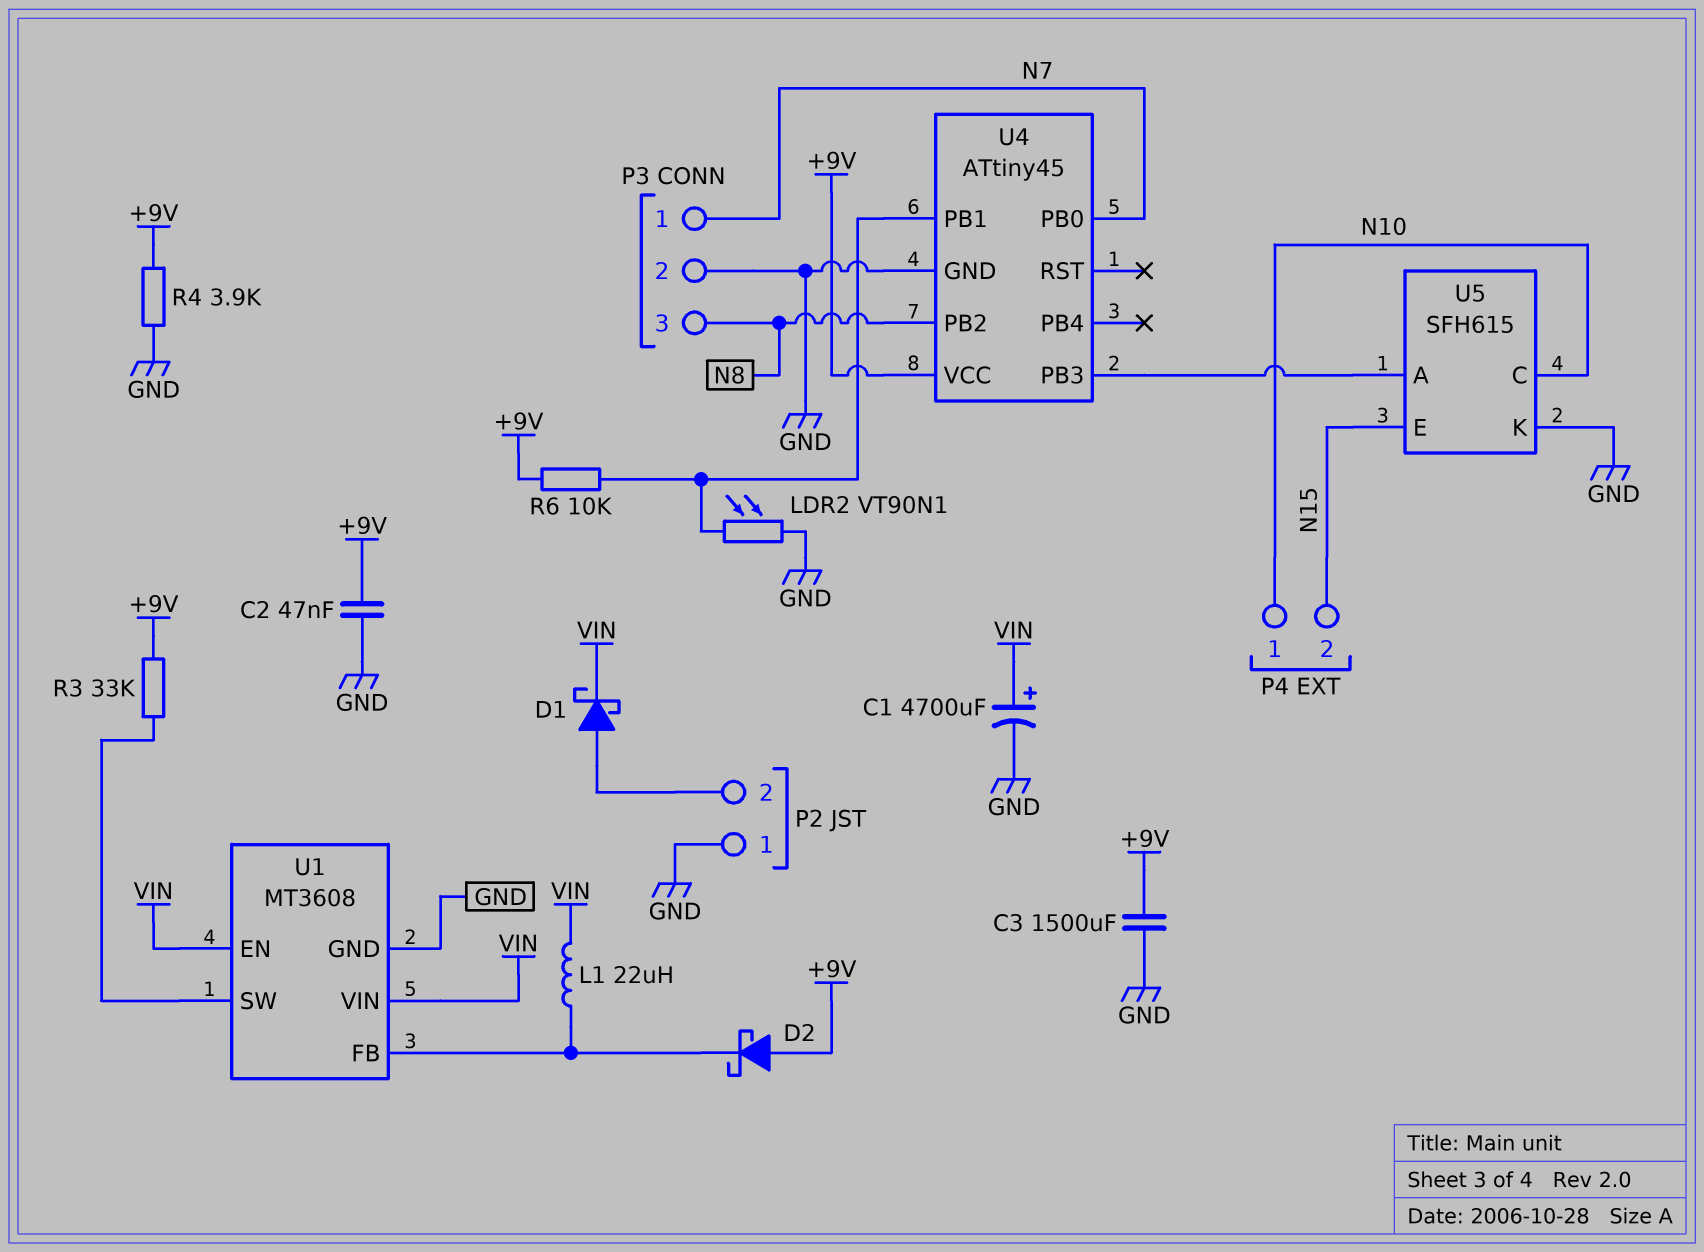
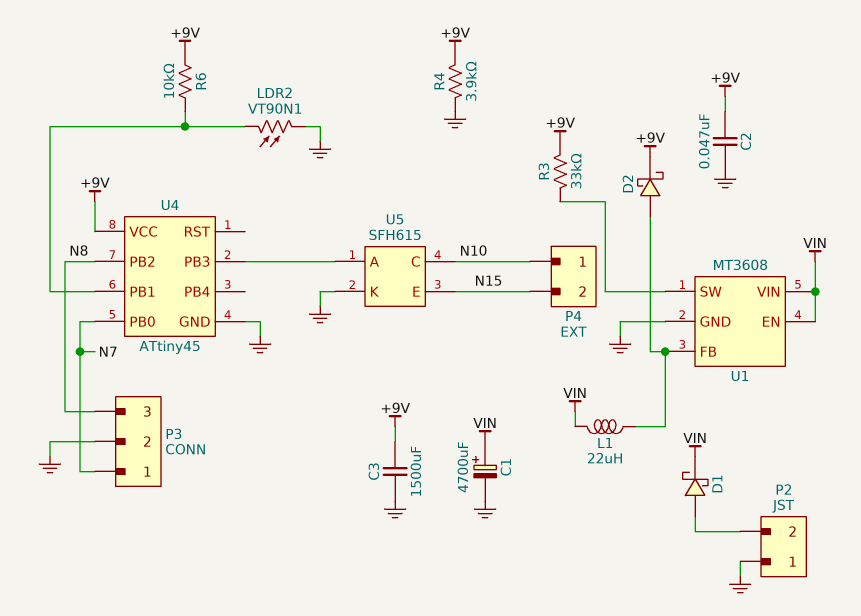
D2: schottky (A +9V, K U1/FB) -> schottky (A U1/FB, K +9V)

